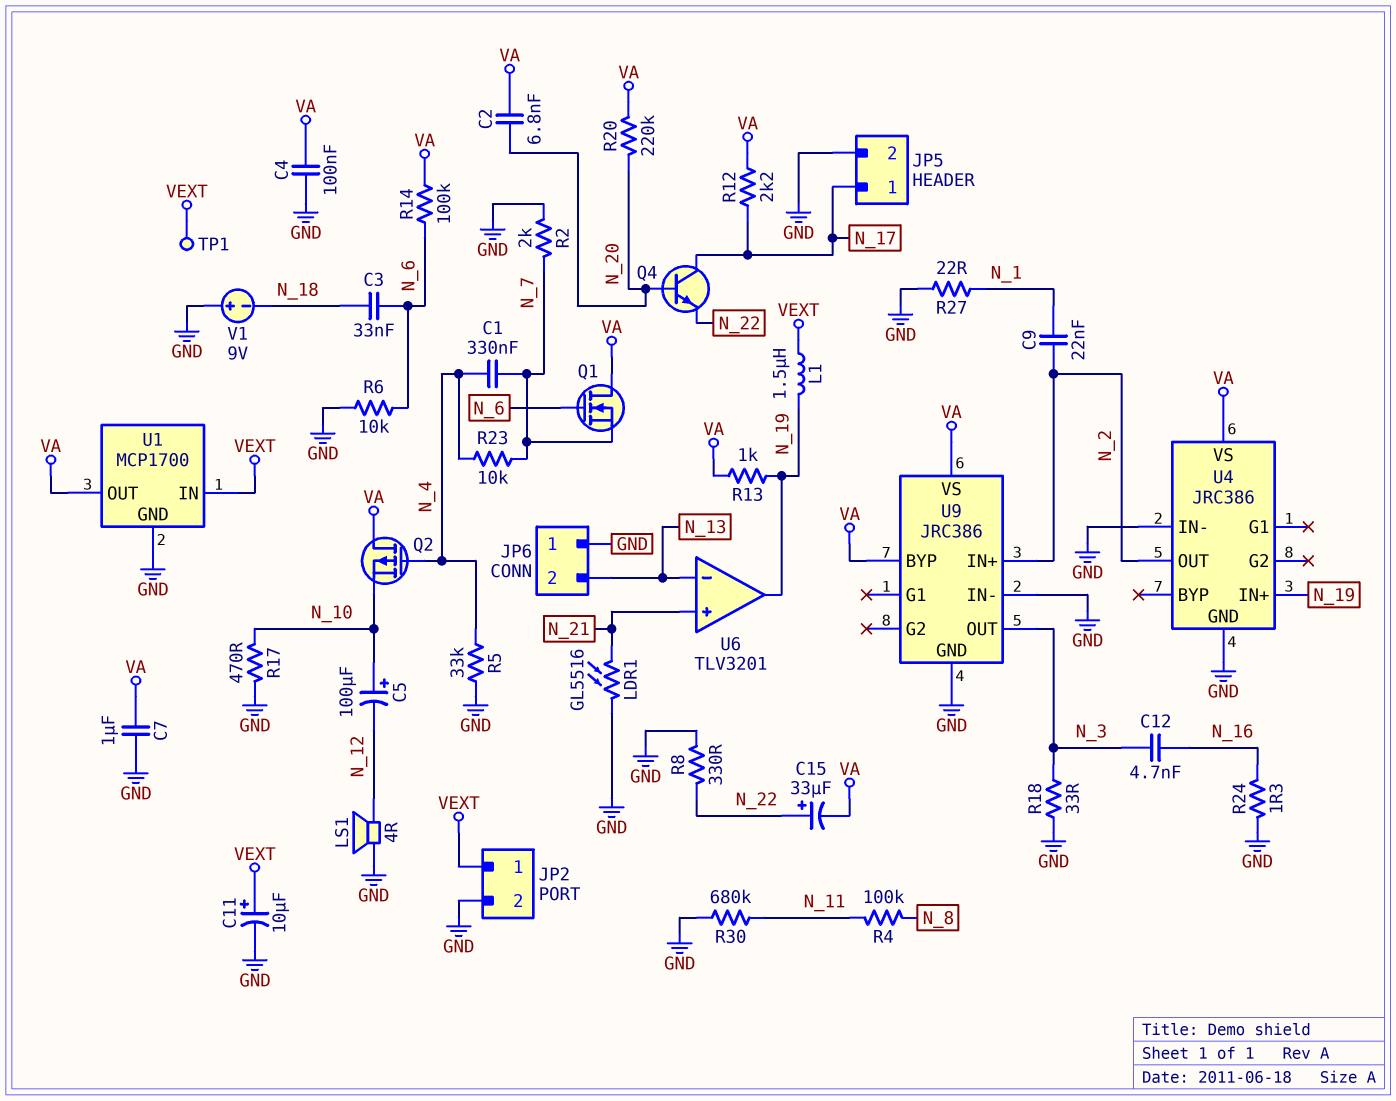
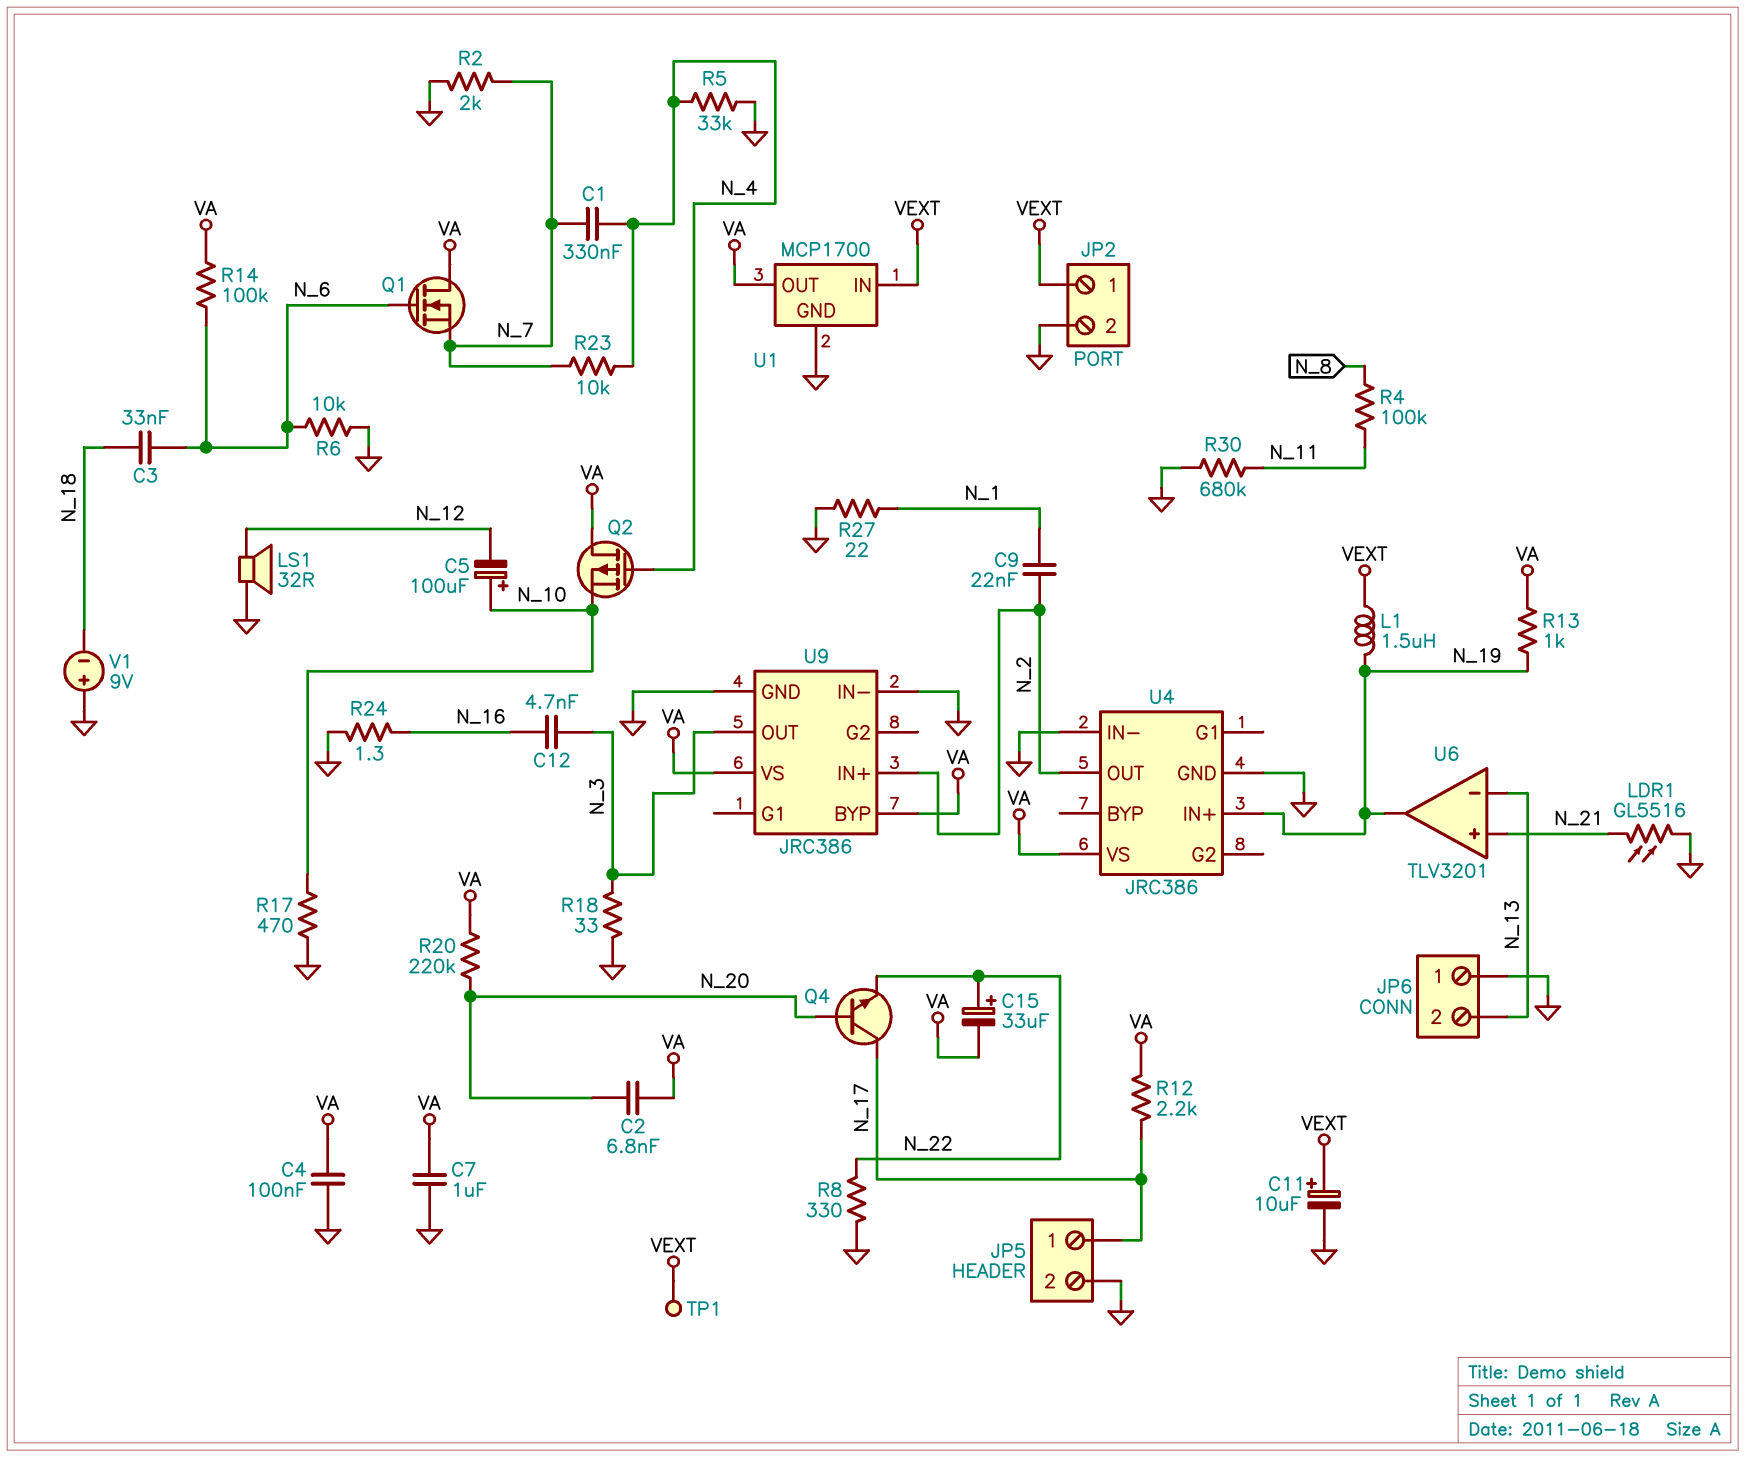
LS1: speaker 4R (GND, N_12) -> speaker 32R (GND, N_12)

